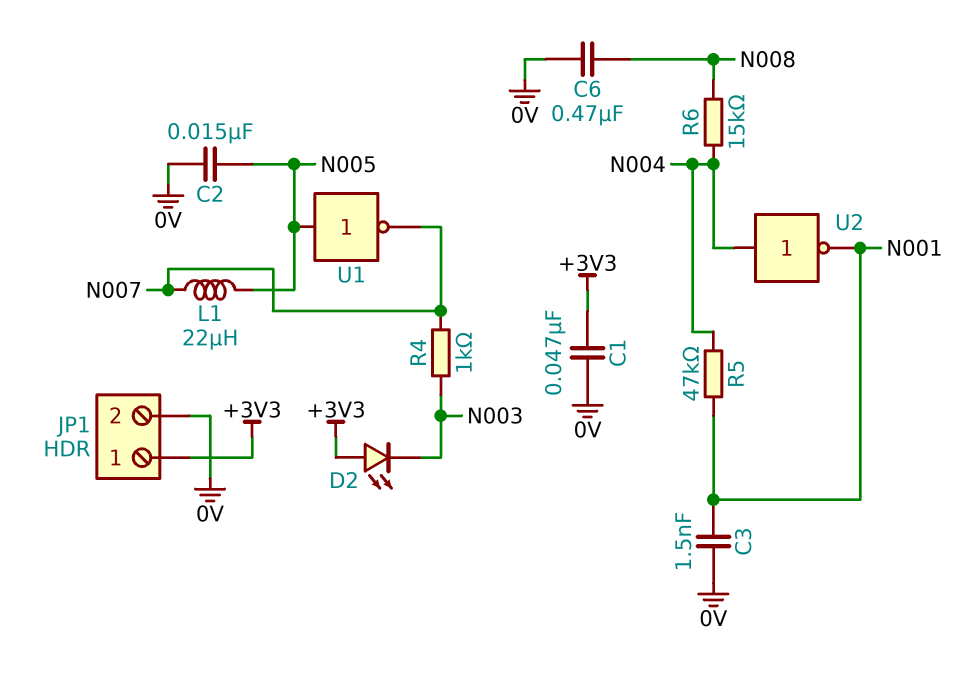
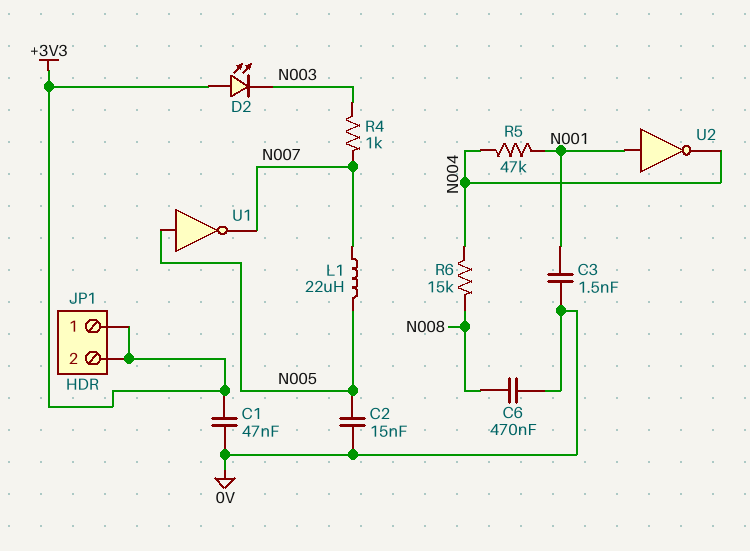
JP1 pin 2: 0V -> +3V3
U2: NOT (in N004, out N001) -> NOT (in N001, out N004)

